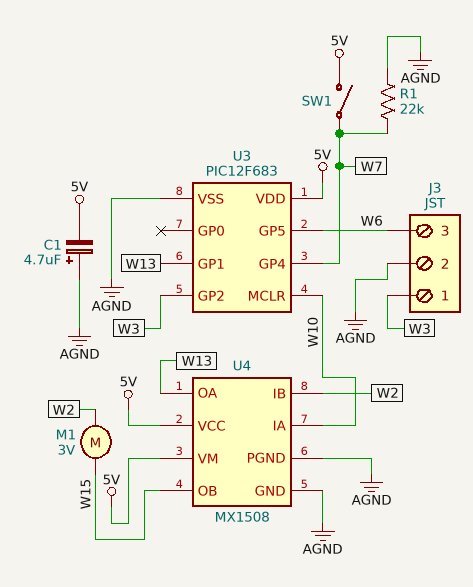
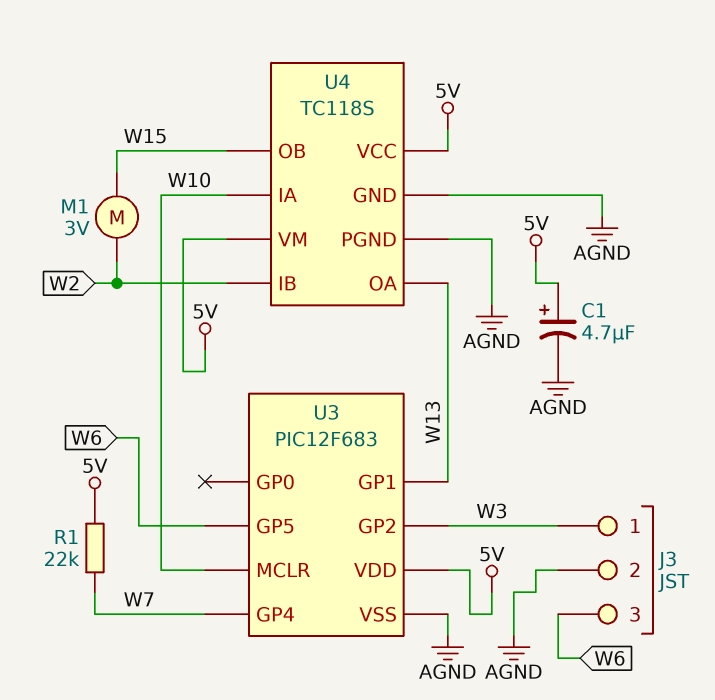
C1: 4.7uF (plus AGND, minus 5V) -> 4.7uF (plus 5V, minus AGND)
R1: 22k (AGND, W7) -> 22k (5V, W7)
SW1: switch (5V, W7) -> none
U4: MX1508 -> TC118S

